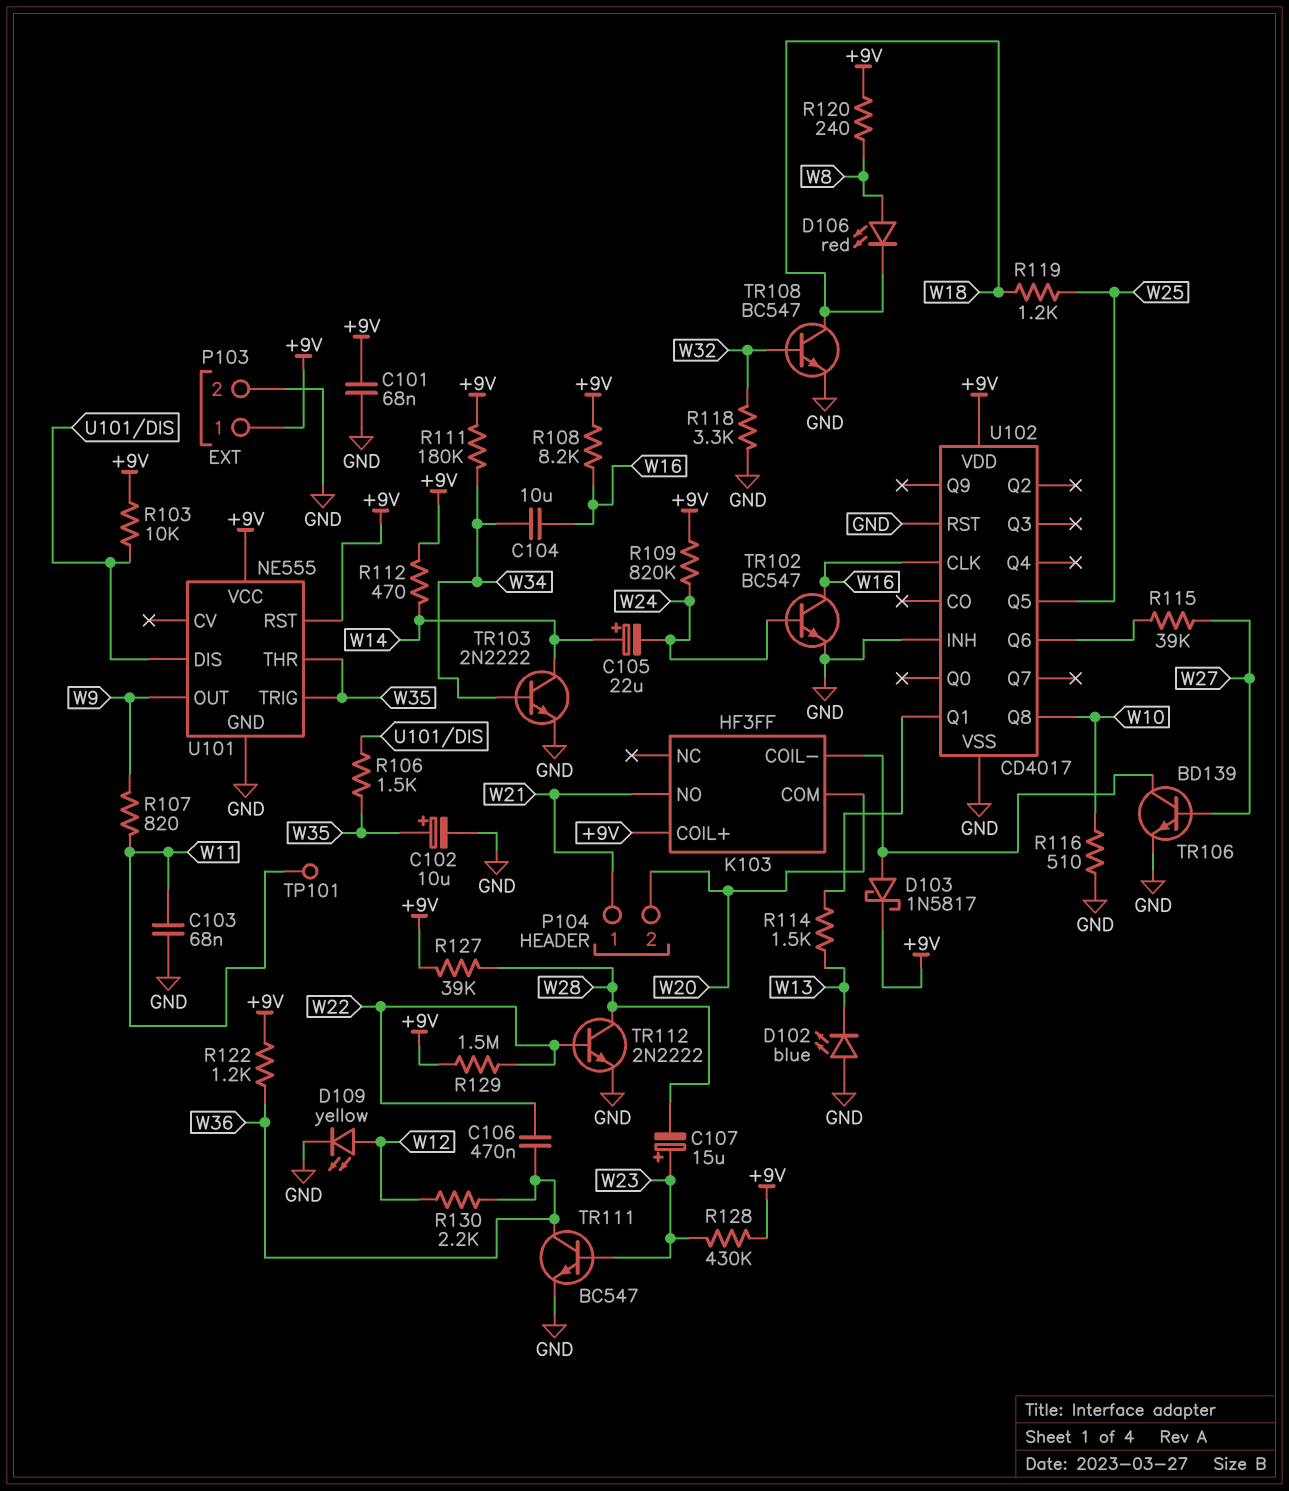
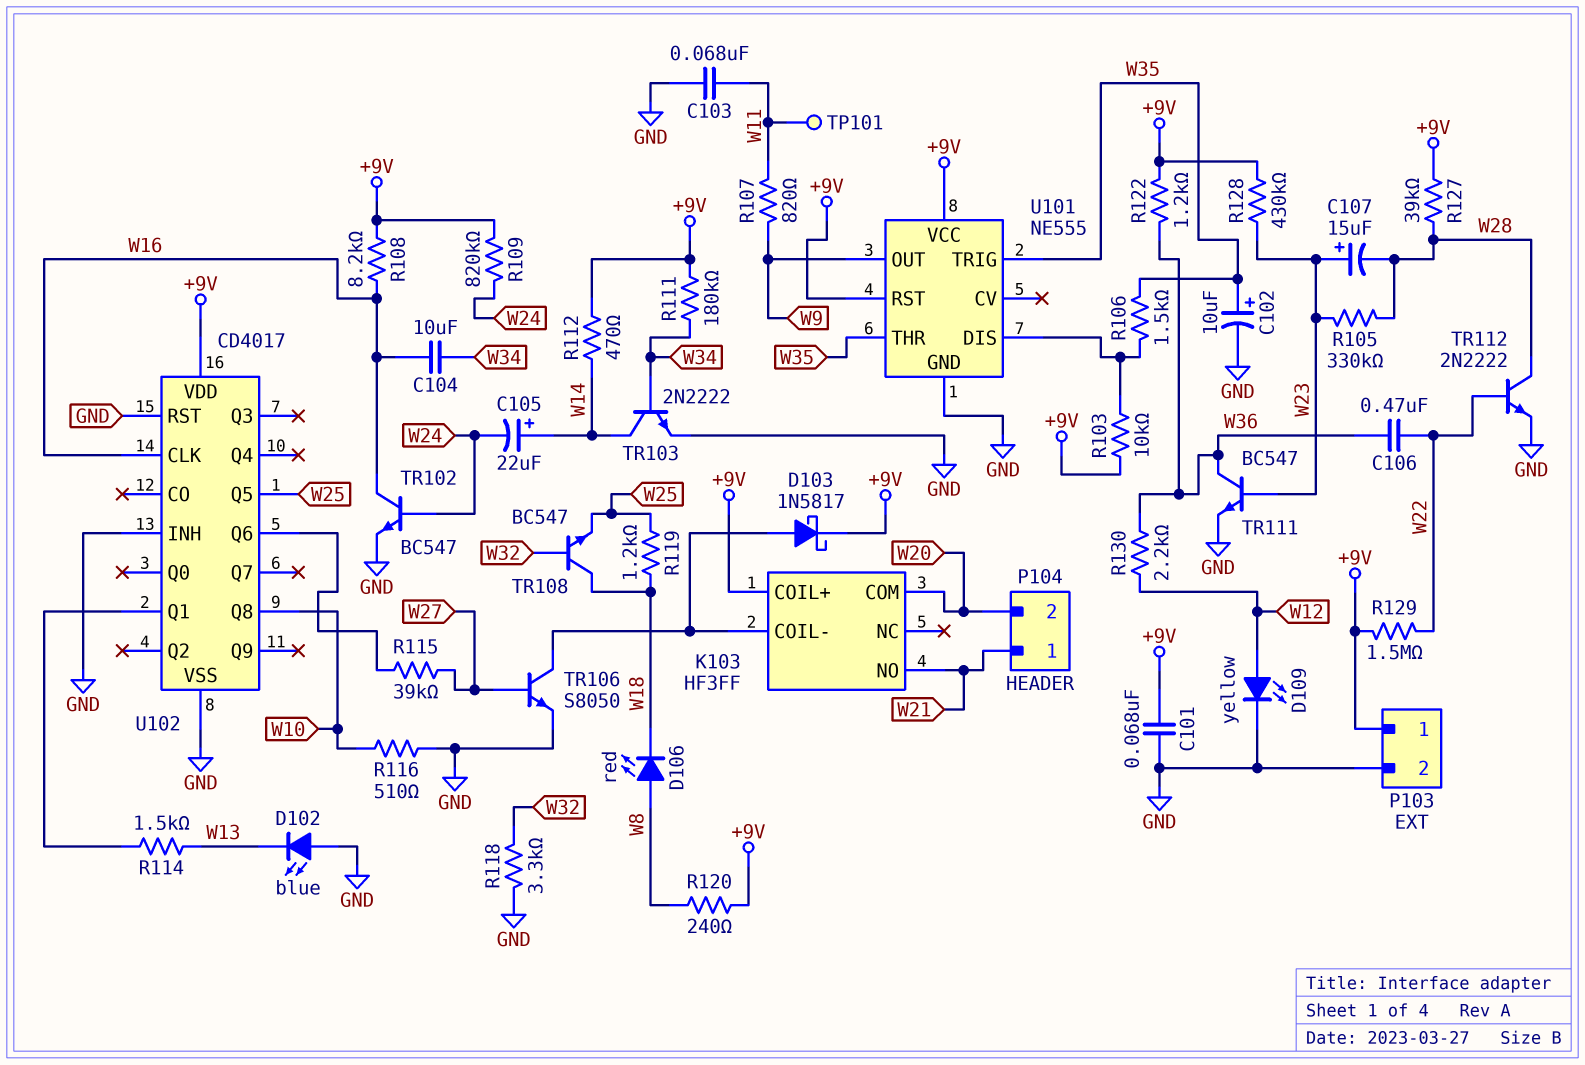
R105: none -> 330k (W23, W28)
TR106: NPN BD139 (B W27, C K103/COIL-, E GND) -> NPN S8050 (B W27, C K103/COIL-, E GND)
TR108: NPN BC547 (B W32, C W18, E GND) -> NPN BC547 (B W32, C W18, E W25)

